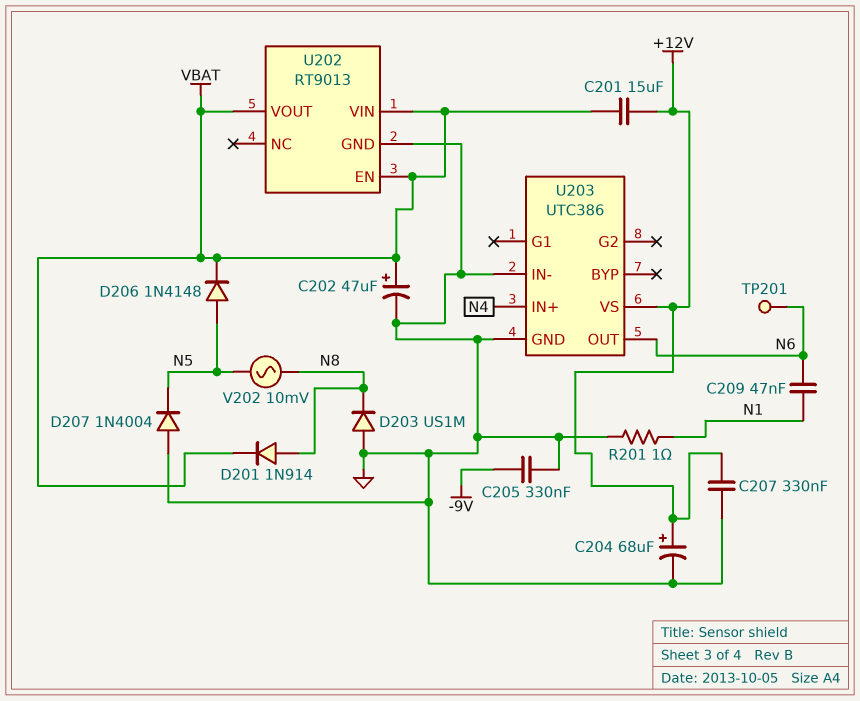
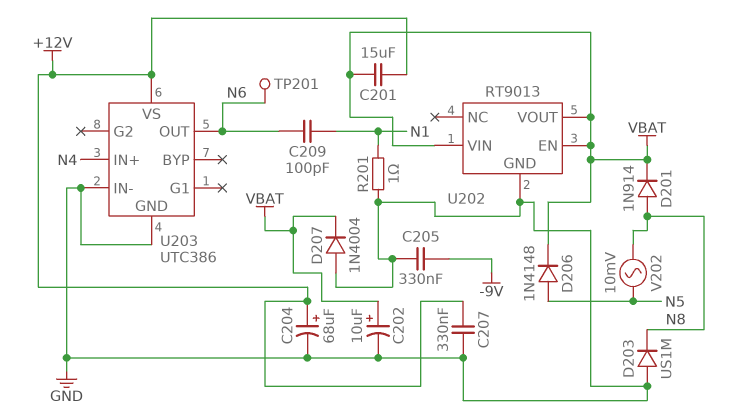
C202: 47uF (plus VBAT, minus GND) -> 10uF (plus VBAT, minus GND)
C209: 47nF (N1, N6) -> 100pF (N1, N6)
D207: diode 1N4004 (A GND, K N5) -> diode 1N4004 (A GND, K VBAT)

